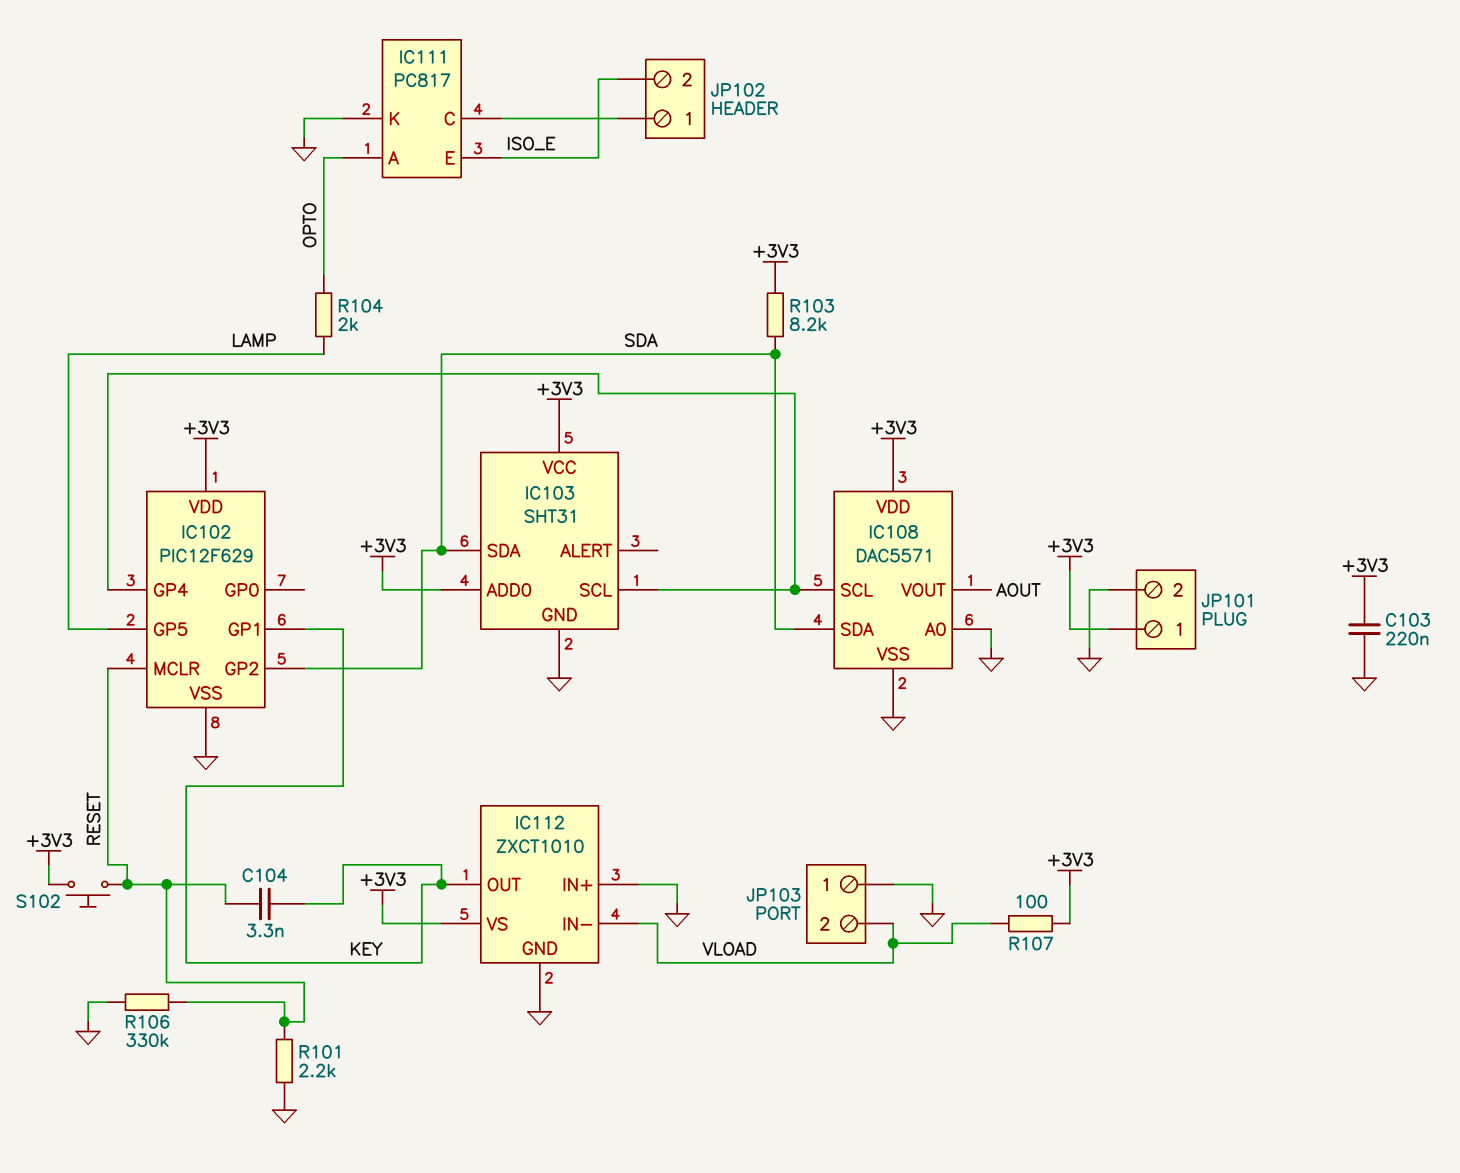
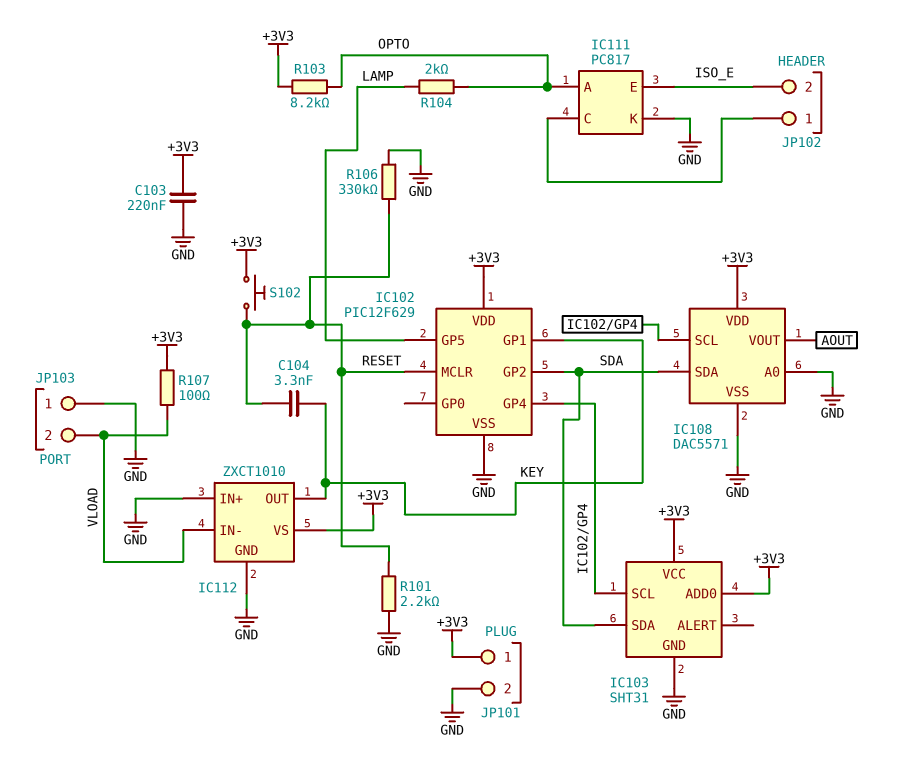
R103: 8.2k (+3V3, SDA) -> 8.2k (+3V3, OPTO)

